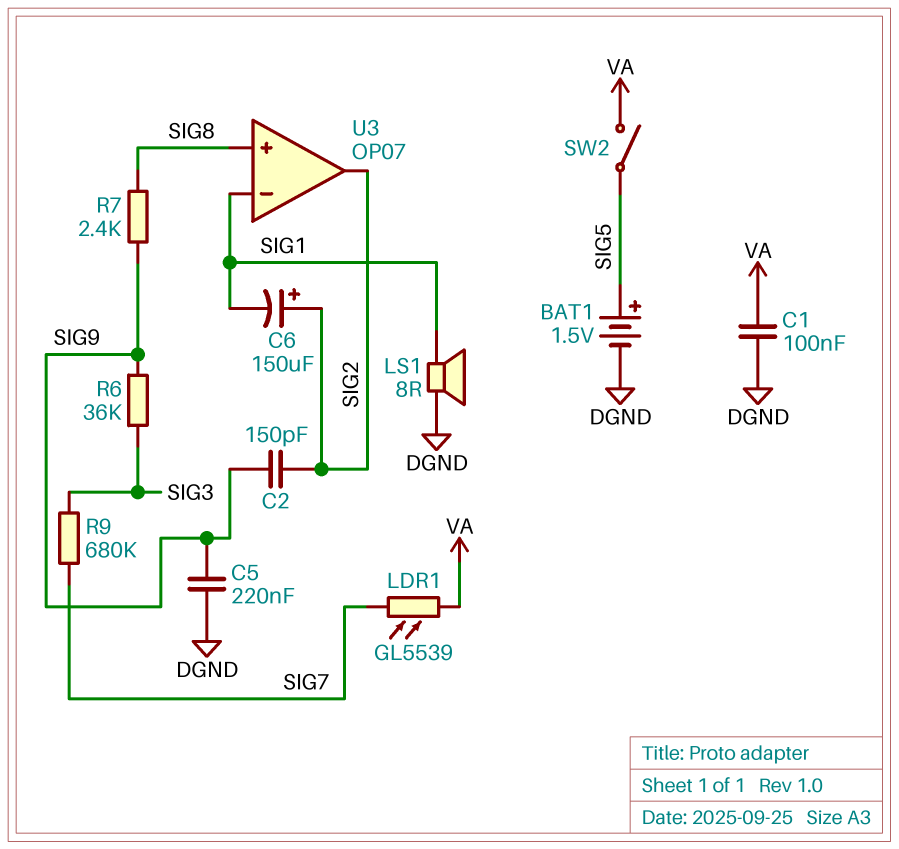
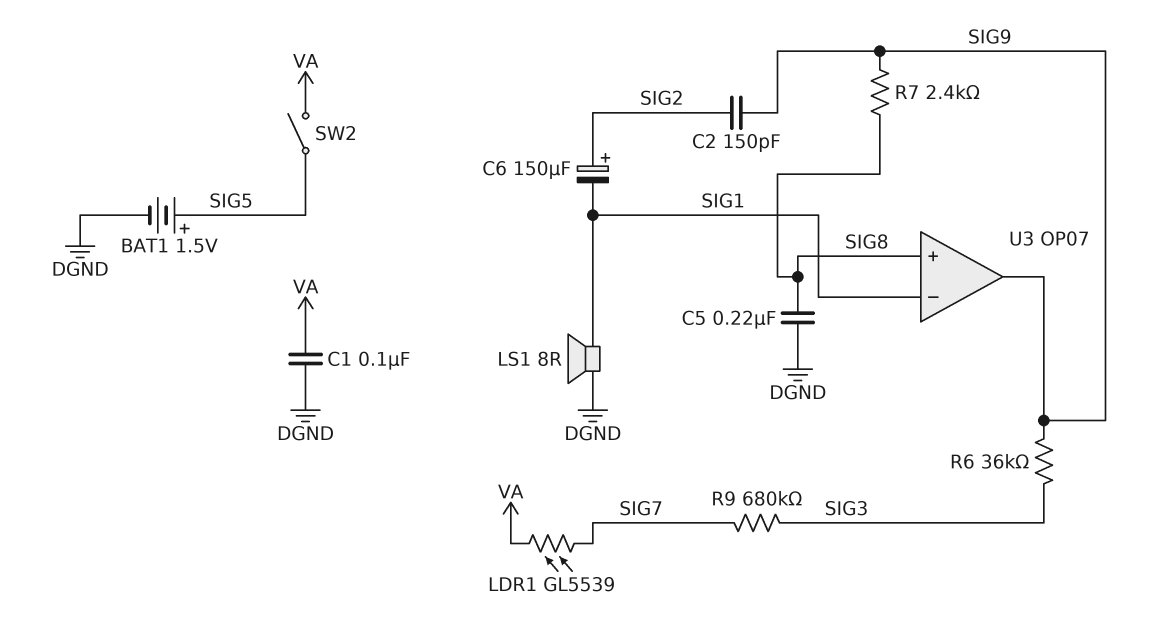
C5: 220nF (DGND, SIG9) -> 220nF (DGND, SIG8)
U3 pin out: SIG2 -> SIG9

